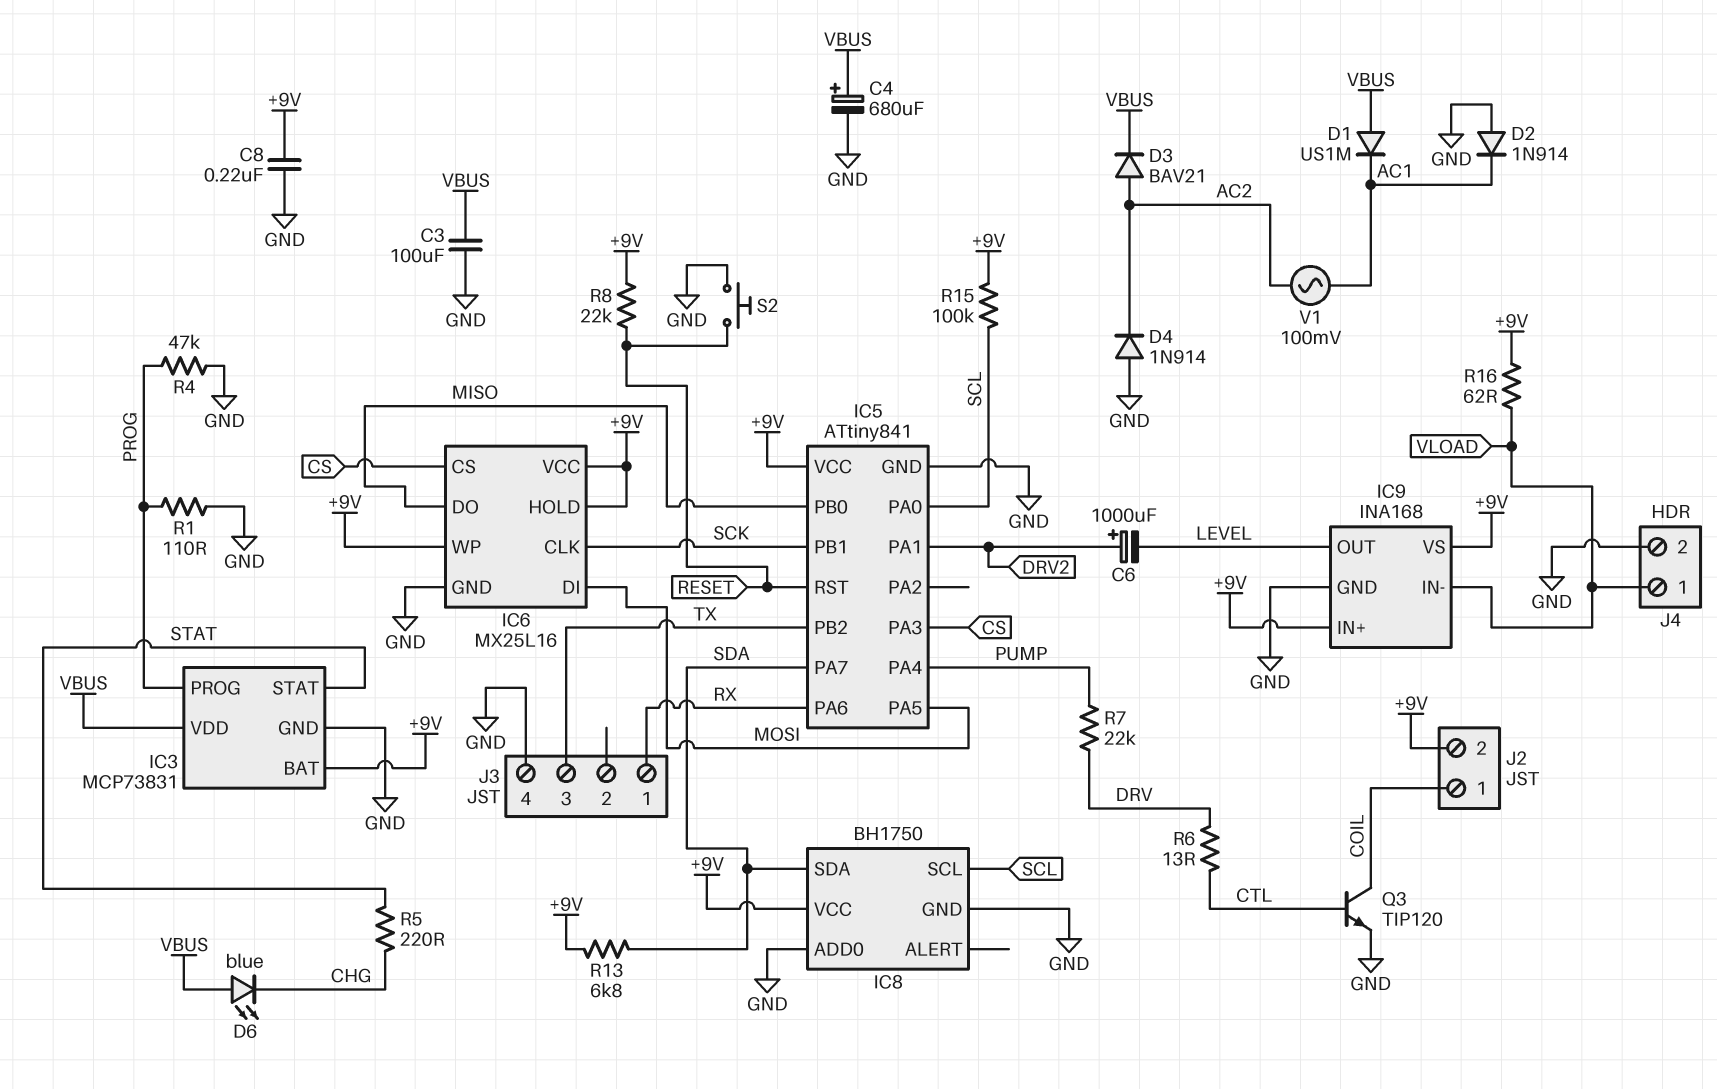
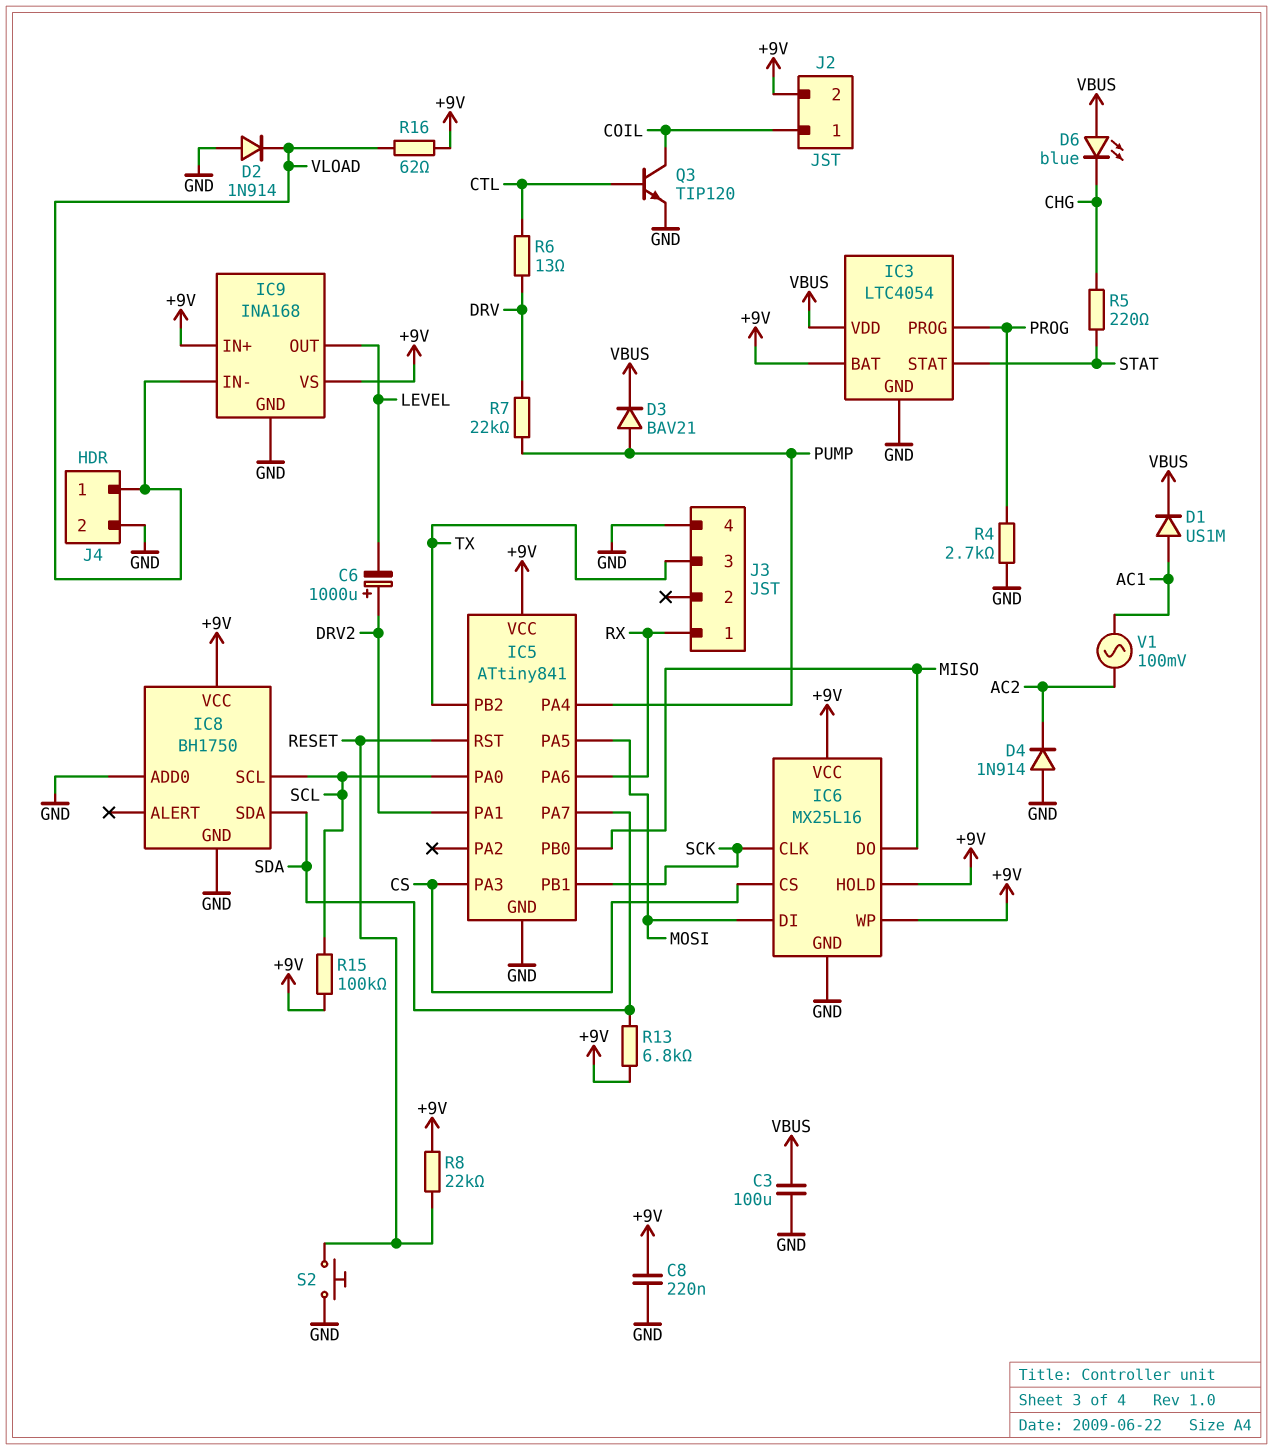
C4: 680uF (plus VBUS, minus GND) -> none
D1: diode US1M (A VBUS, K AC1) -> diode US1M (A AC1, K VBUS)
D2: diode 1N914 (A GND, K AC1) -> diode 1N914 (A GND, K VLOAD)
D3: diode BAV21 (A AC2, K VBUS) -> diode BAV21 (A PUMP, K VBUS)
IC3: MCP73831 -> LTC4054
R1: 110 (GND, PROG) -> none
R4: 47k (GND, PROG) -> 2.7k (GND, PROG)

